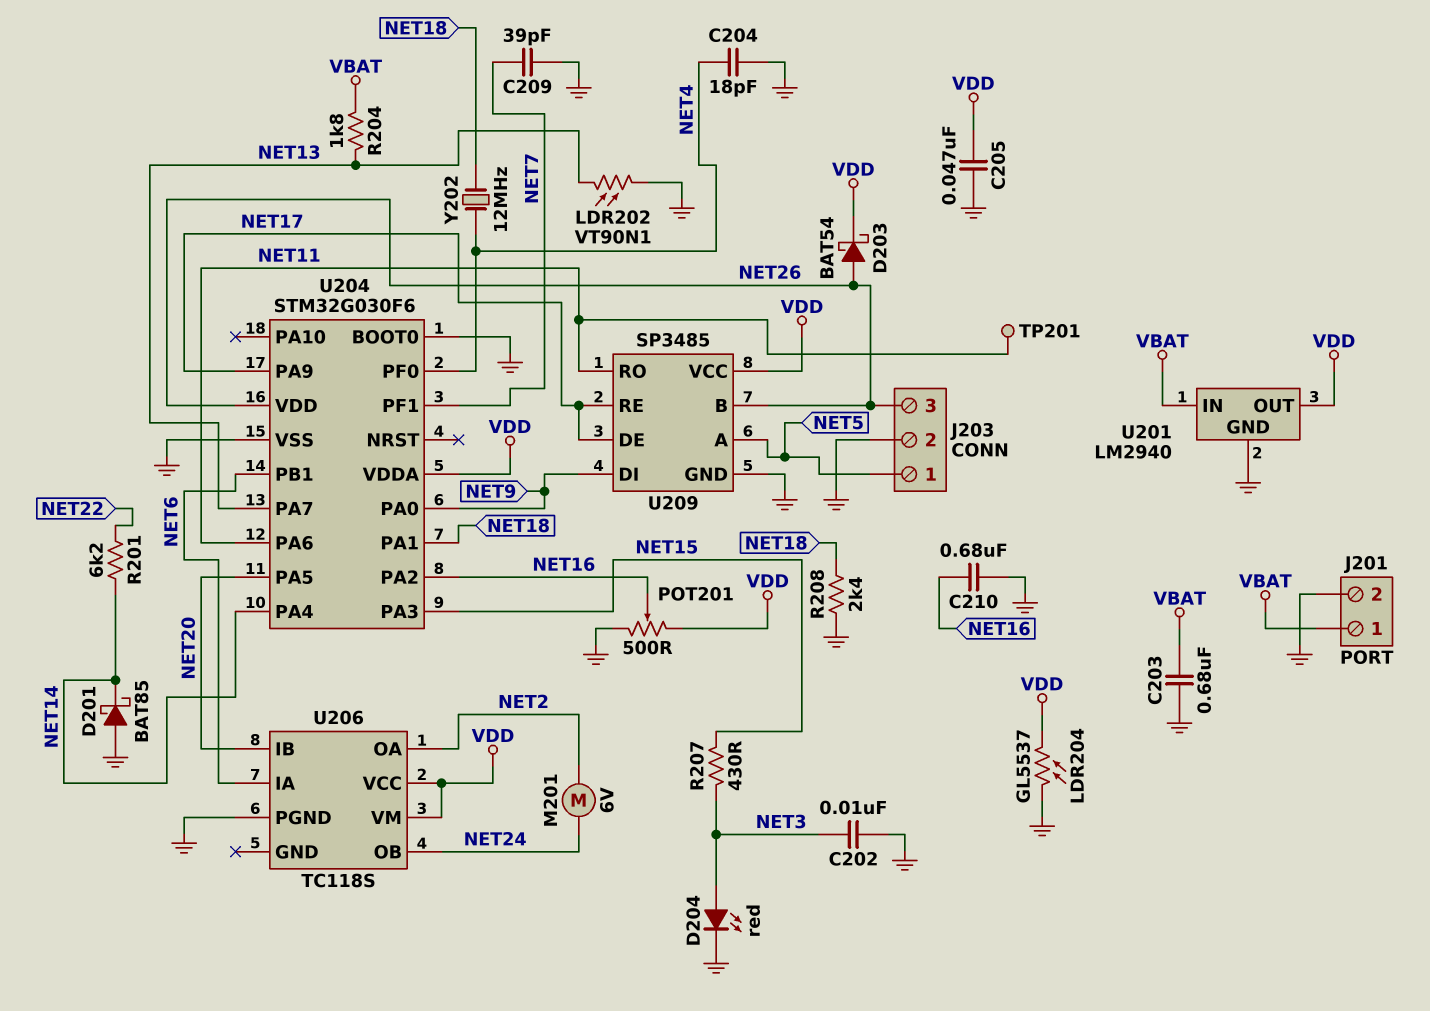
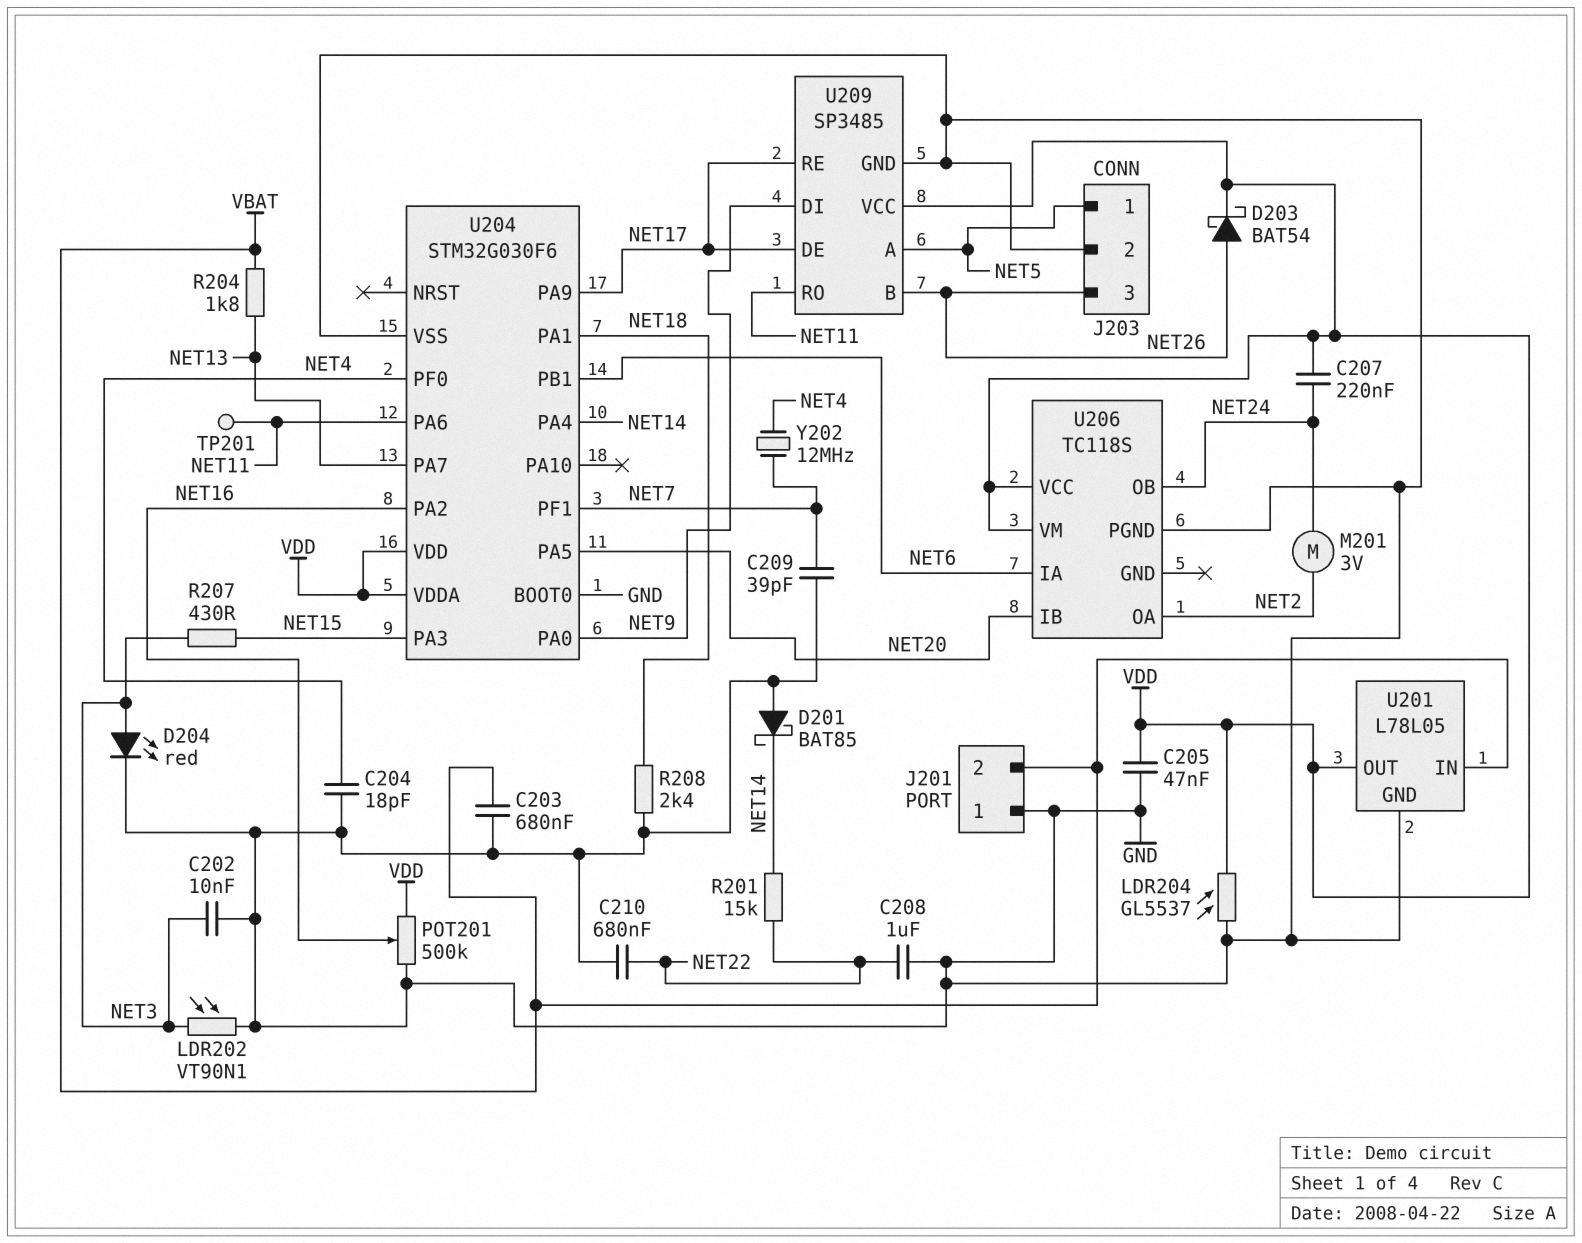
C207: none -> 220nF (NET24, VDD)
C208: none -> 1uF (GND, NET22)
C210: 680nF (GND, NET16) -> 680nF (GND, NET22)
J201 pin 1: VBAT -> GND
J201 pin 2: GND -> VBAT
LDR202: VT90N1 (GND, NET13) -> VT90N1 (GND, NET3)
M201: motor 6V (NET2, NET24) -> motor 3V (NET2, NET24)
POT201: 500 (GND, VDD, wiper NET16) -> 500k (GND, VDD, wiper NET16)
R201: 6.2k (NET14, NET22) -> 15k (NET14, NET22)
U201: LM2940 -> L78L05
U204 pin VDD: NET26 -> VDD
Y202: 12MHz (NET4, NET18) -> 12MHz (NET4, NET7)

